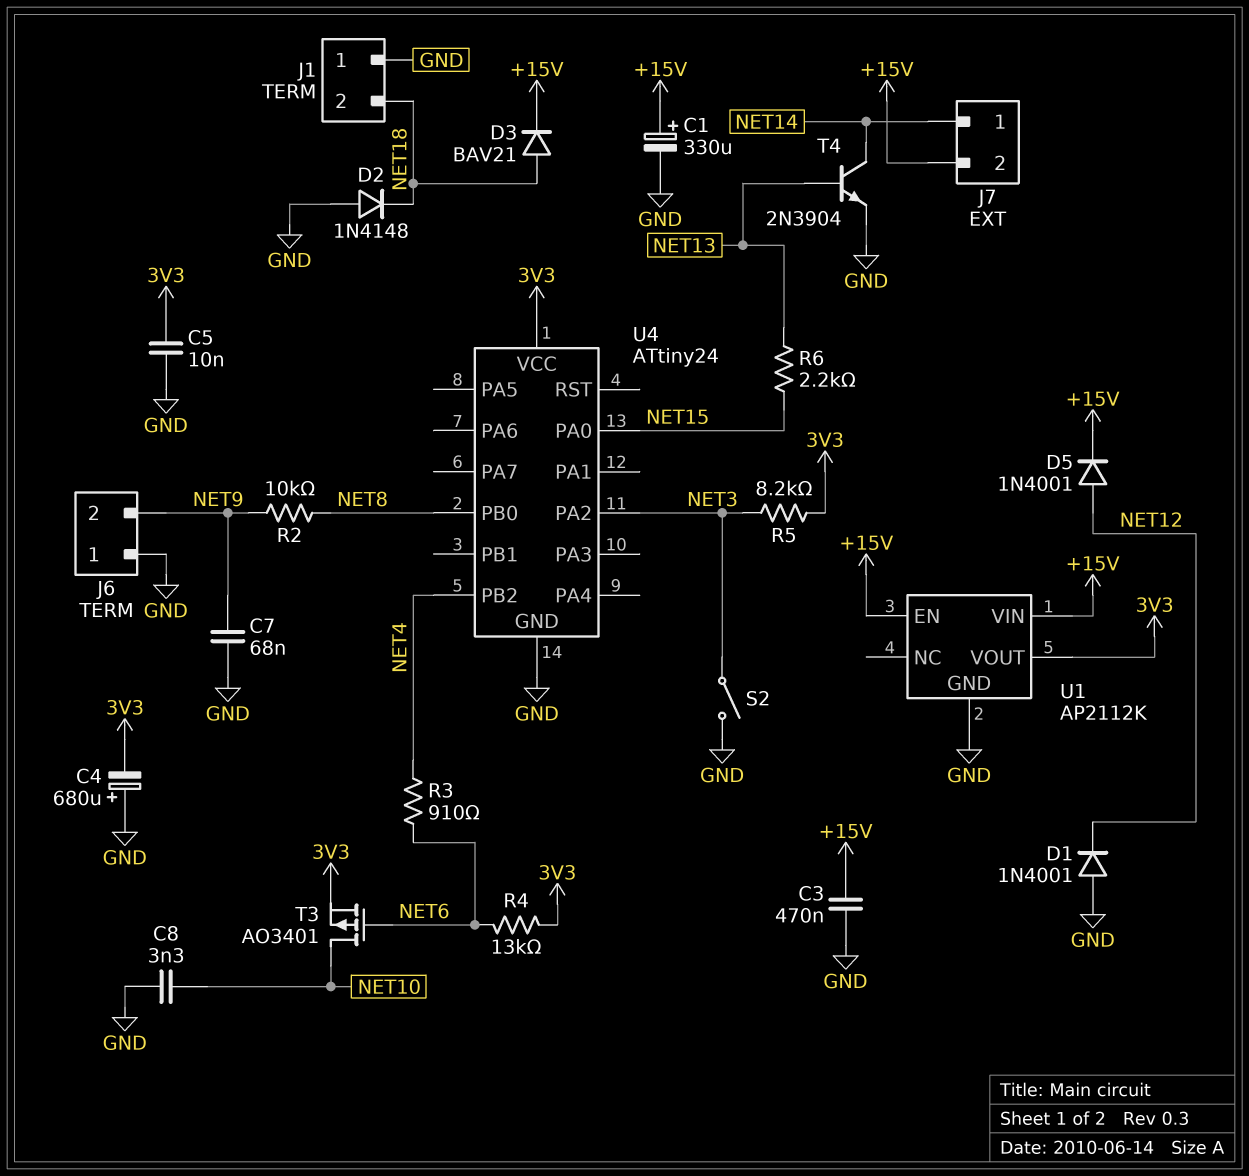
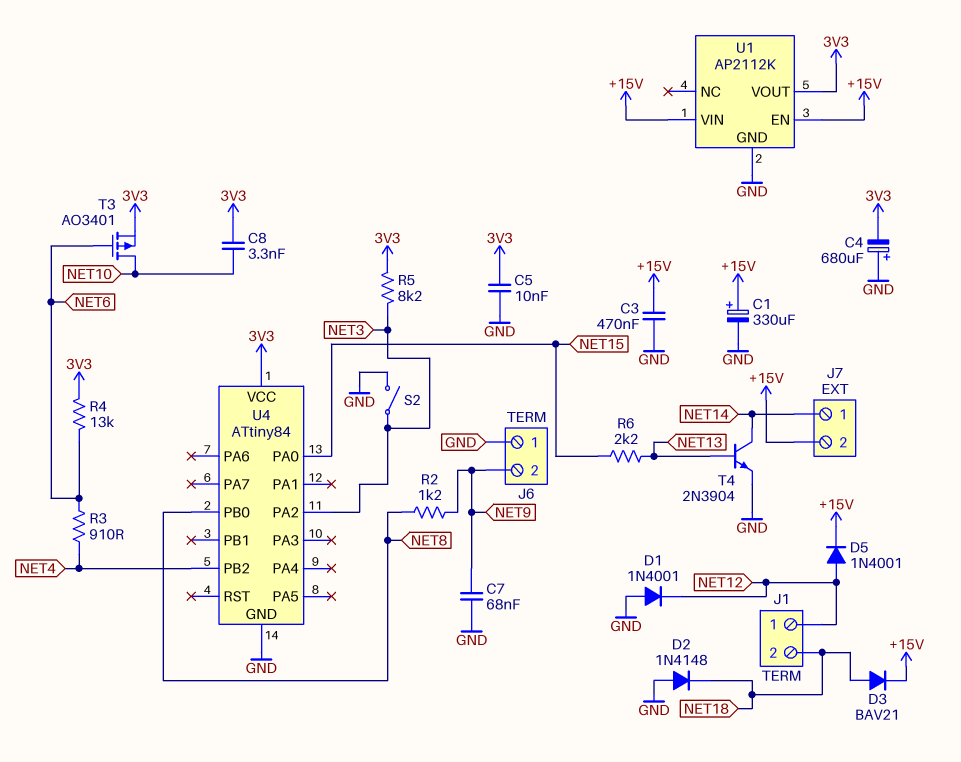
C8: 3.3nF (GND, NET10) -> 3.3nF (3V3, NET10)
J1 pin 1: GND -> NET12
R2: 10k (NET8, NET9) -> 1.2k (NET8, NET9)
U4: ATtiny24 -> ATtiny84

